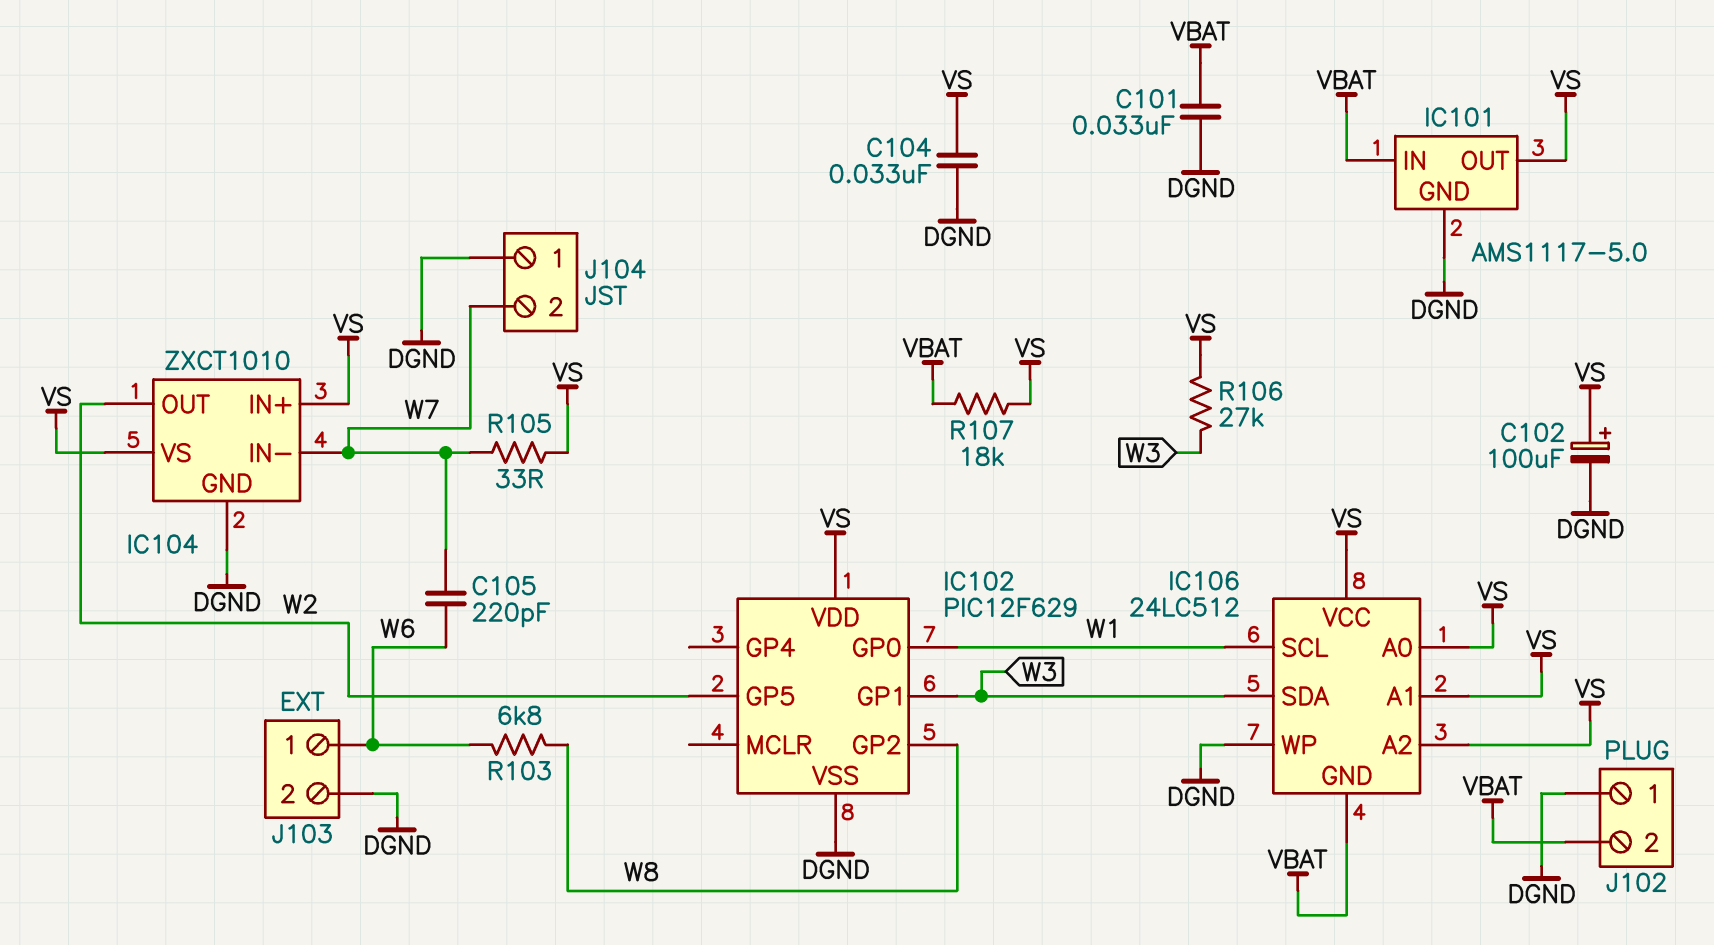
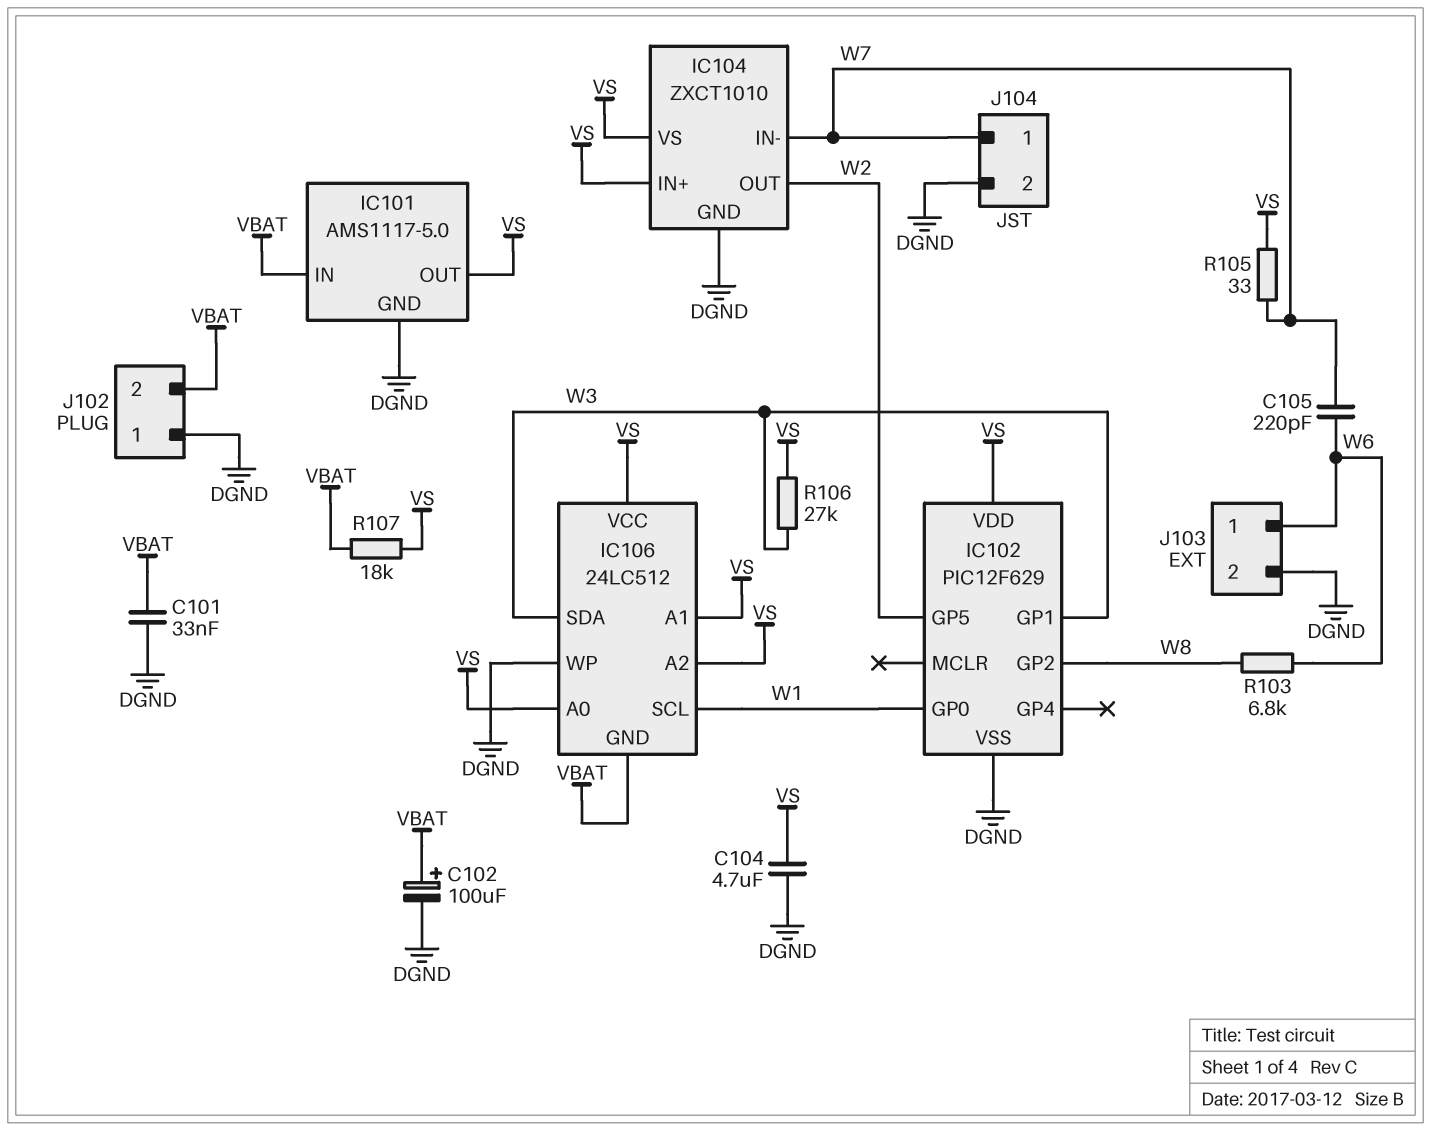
C102: 100uF (plus VS, minus DGND) -> 100uF (plus VBAT, minus DGND)
C104: 33nF (DGND, VS) -> 4.7uF (DGND, VS)
J104 pin 1: DGND -> W7
J104 pin 2: W7 -> DGND

